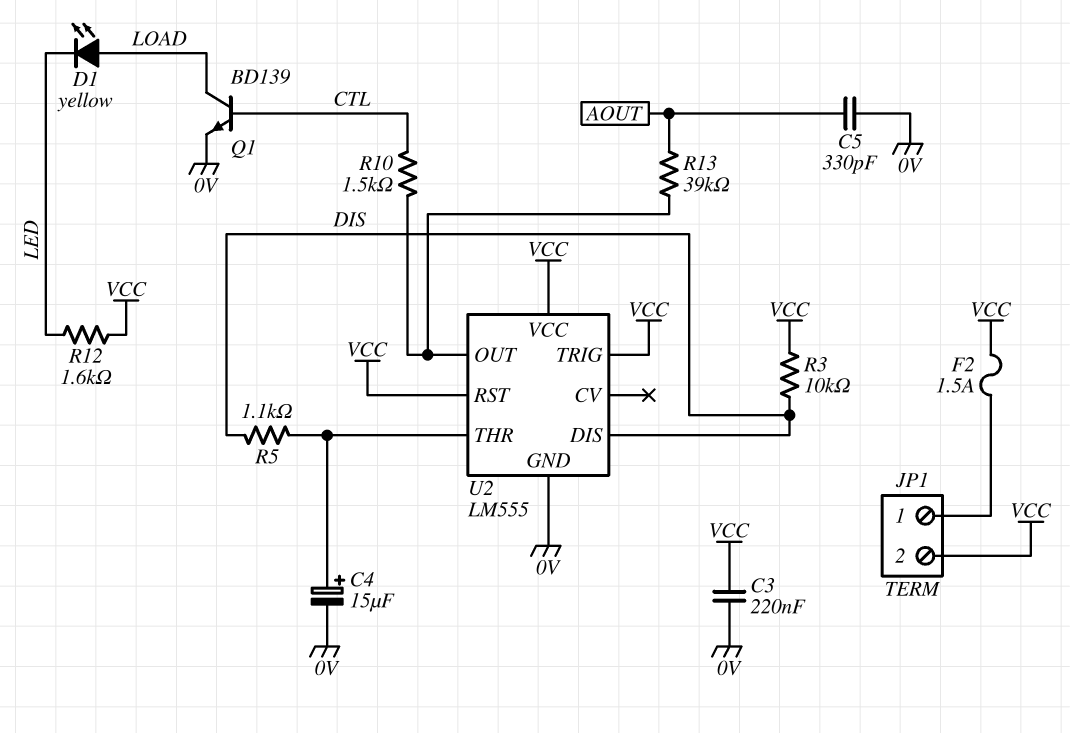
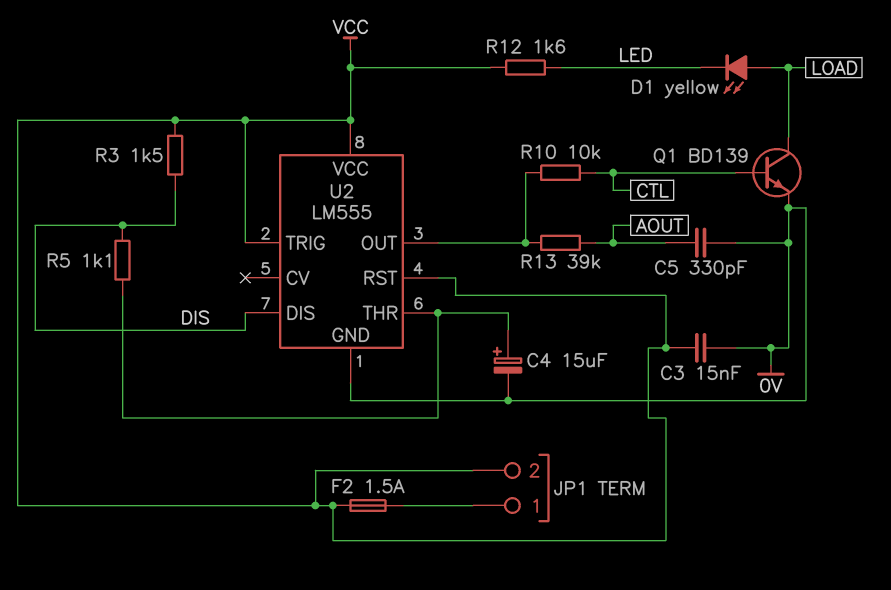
C3: 220nF (0V, VCC) -> 15nF (0V, VCC)
R3: 10k (DIS, VCC) -> 1.5k (DIS, VCC)
R10: 1.5k (CTL, U2/OUT) -> 10k (CTL, U2/OUT)

